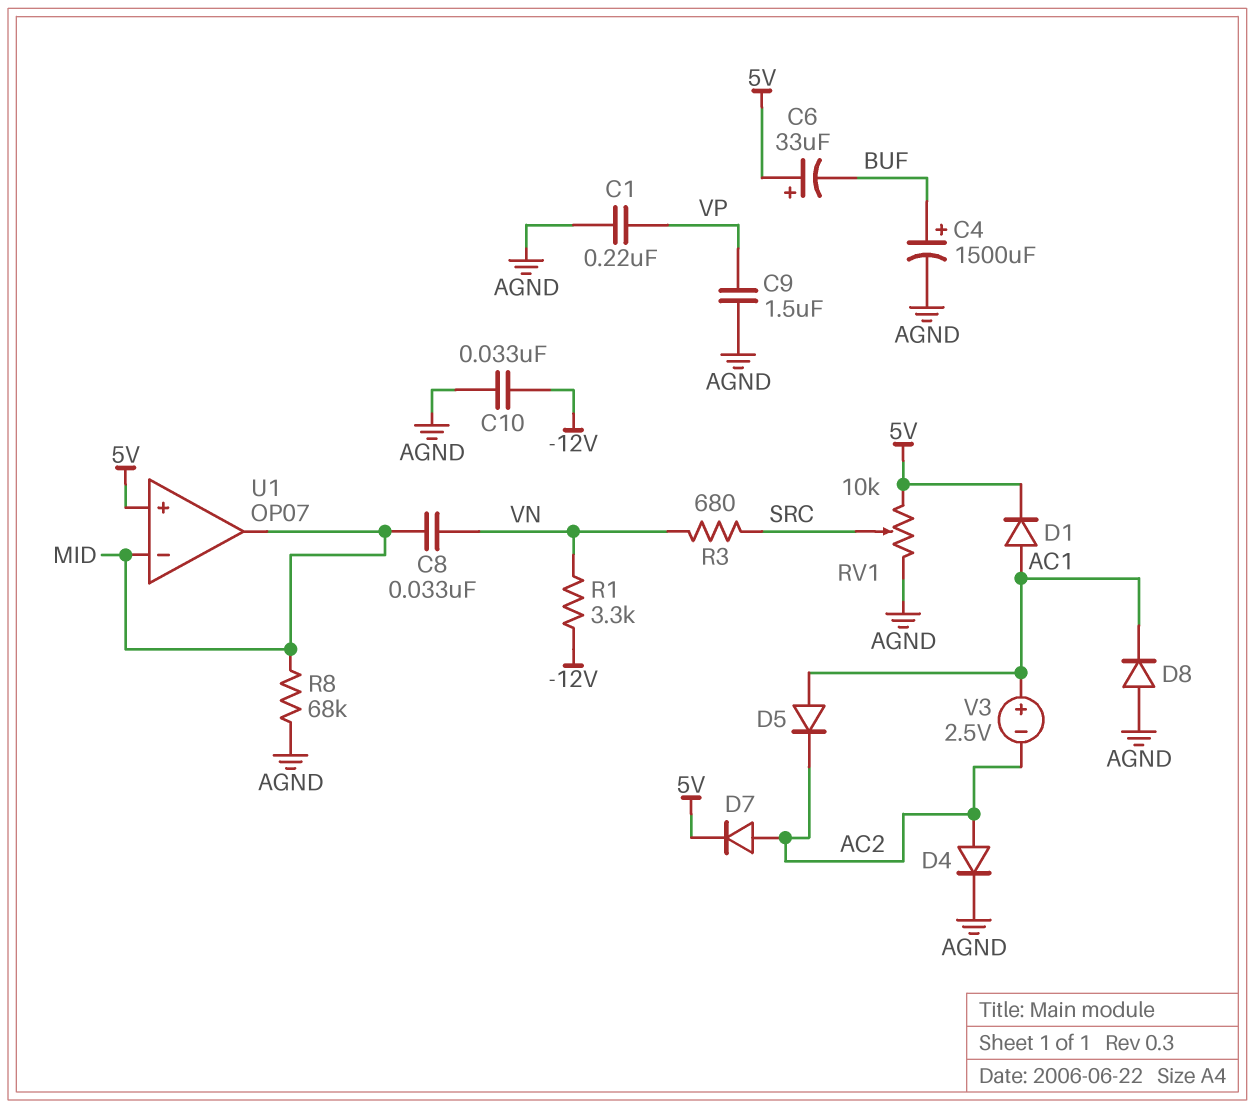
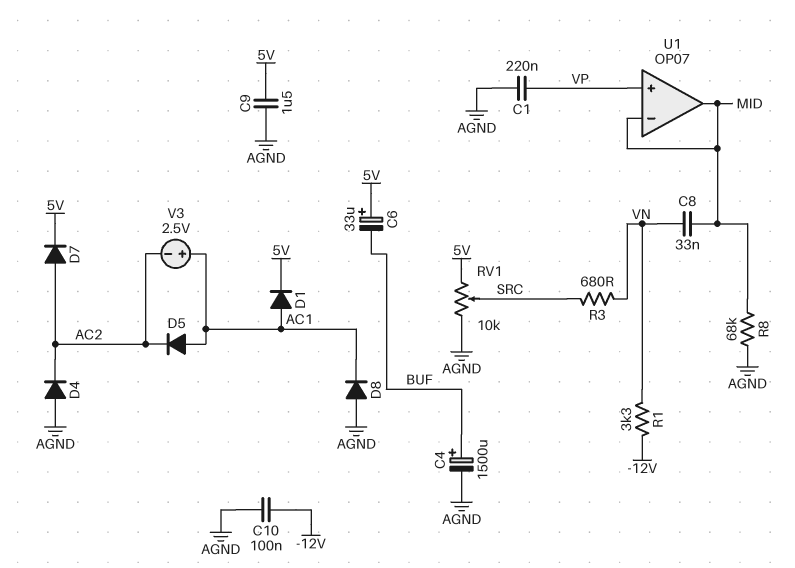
C9: 1.5uF (AGND, VP) -> 1.5uF (5V, AGND)
C10: 33nF (-12V, AGND) -> 100nF (-12V, AGND)
D4: diode (A AC2, K AGND) -> diode (A AGND, K AC2)
U1 pin in+: 5V -> VP

